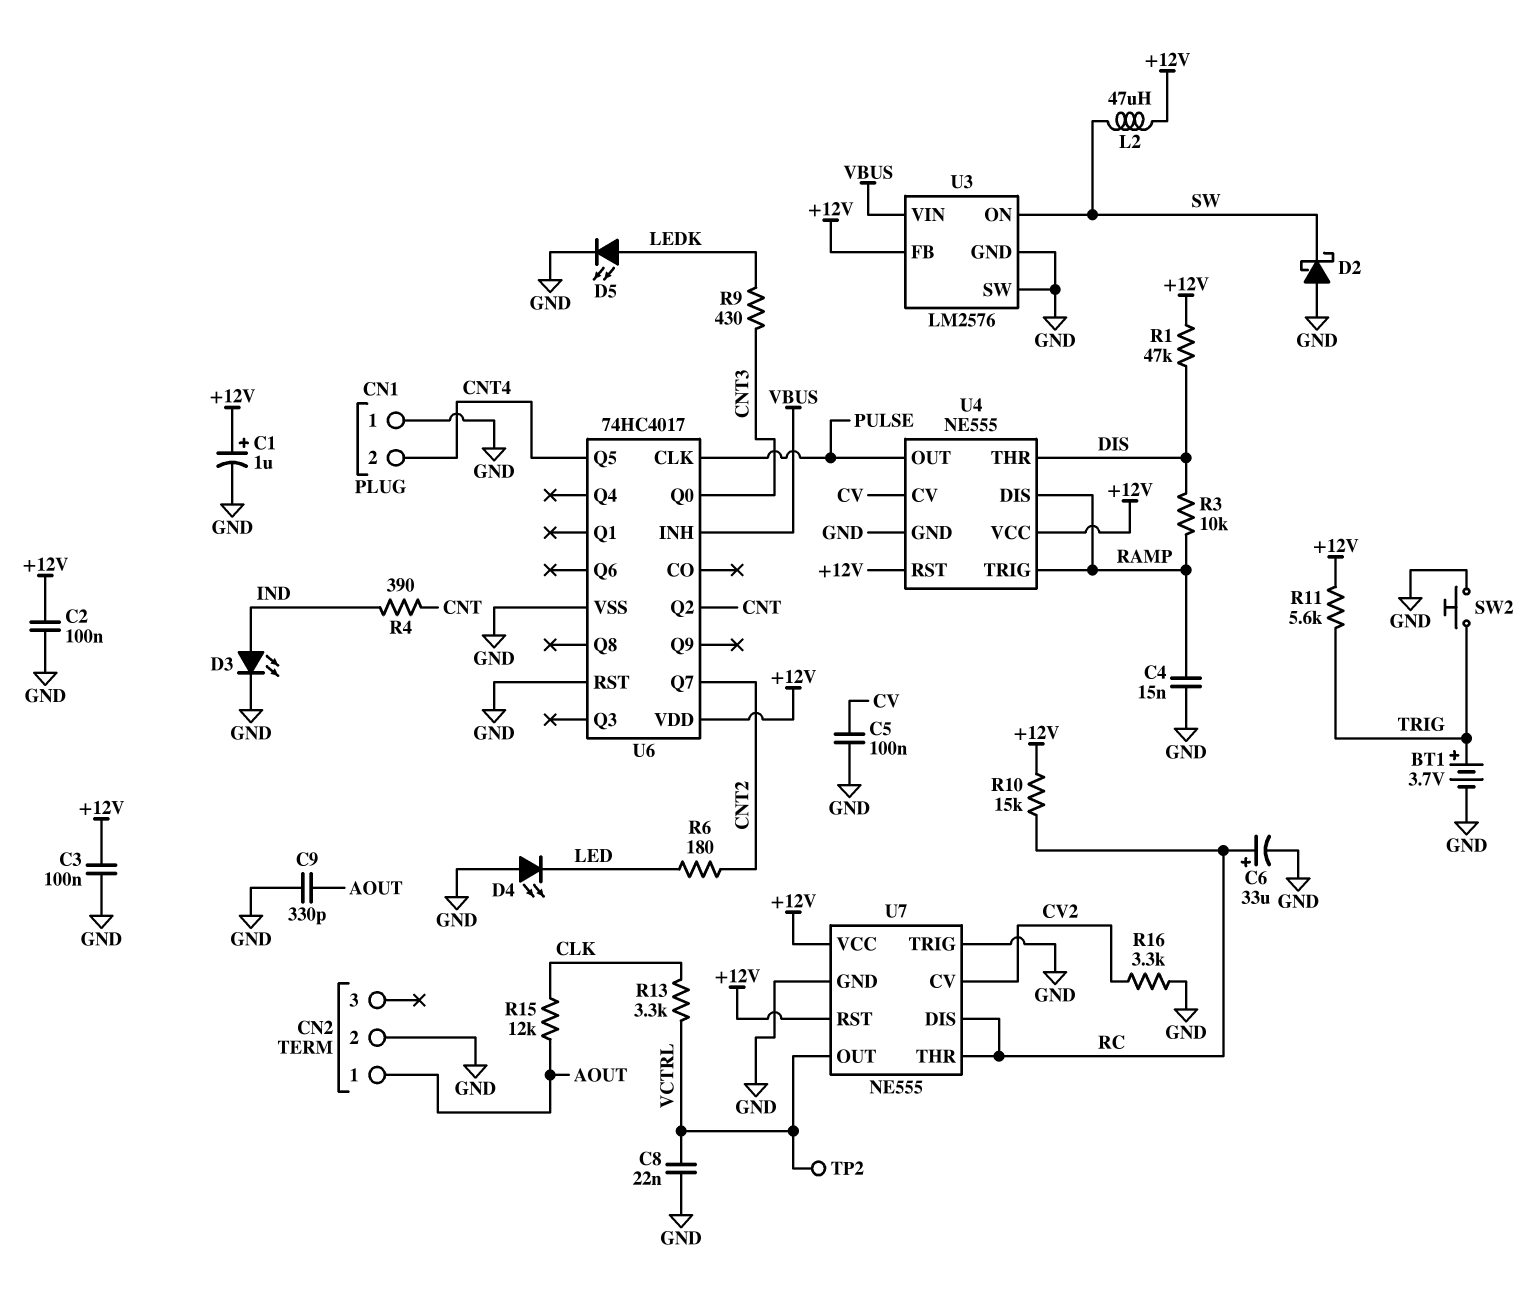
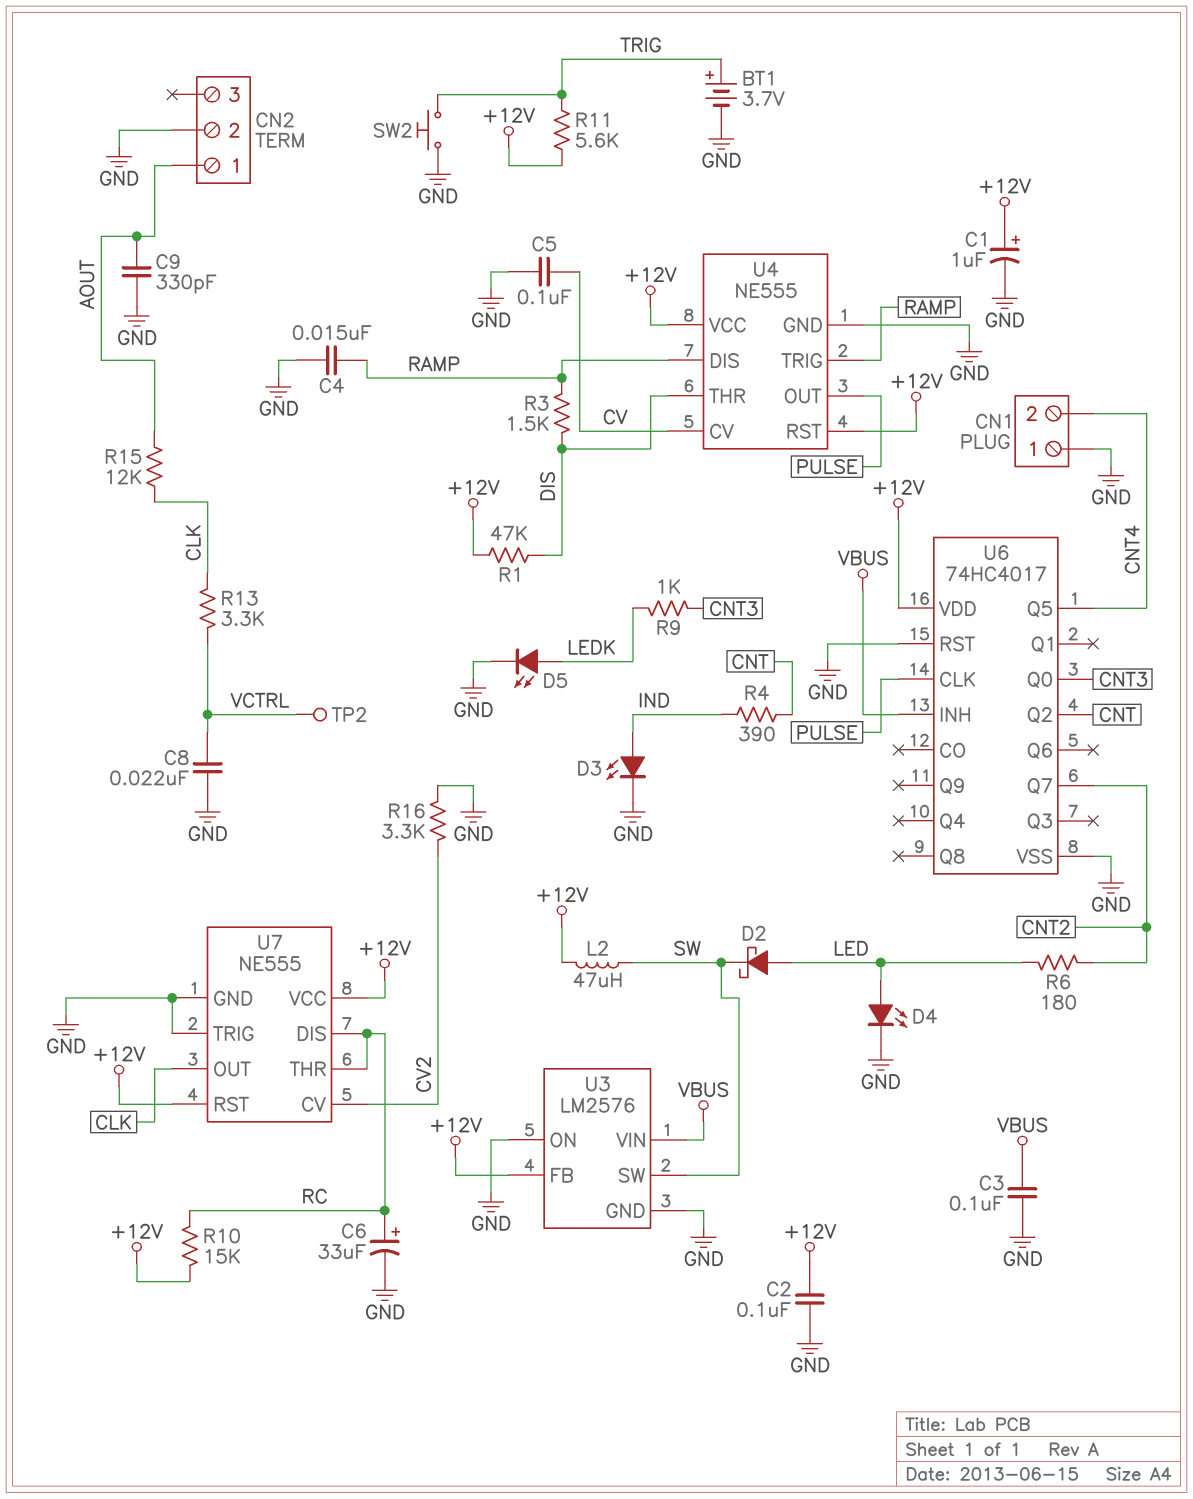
C3: 100nF (+12V, GND) -> 100nF (GND, VBUS)
D2: schottky (A GND, K SW) -> schottky (A LED, K SW)
D4: LED (A GND, K LED) -> LED (A LED, K GND)
R3: 10k (DIS, RAMP) -> 1.5k (DIS, RAMP)
R9: 430 (CNT3, LEDK) -> 1k (CNT3, LEDK)
U3 pin ON: SW -> GND
U3 pin SW: GND -> SW
U7 pin OUT: VCTRL -> CLK

